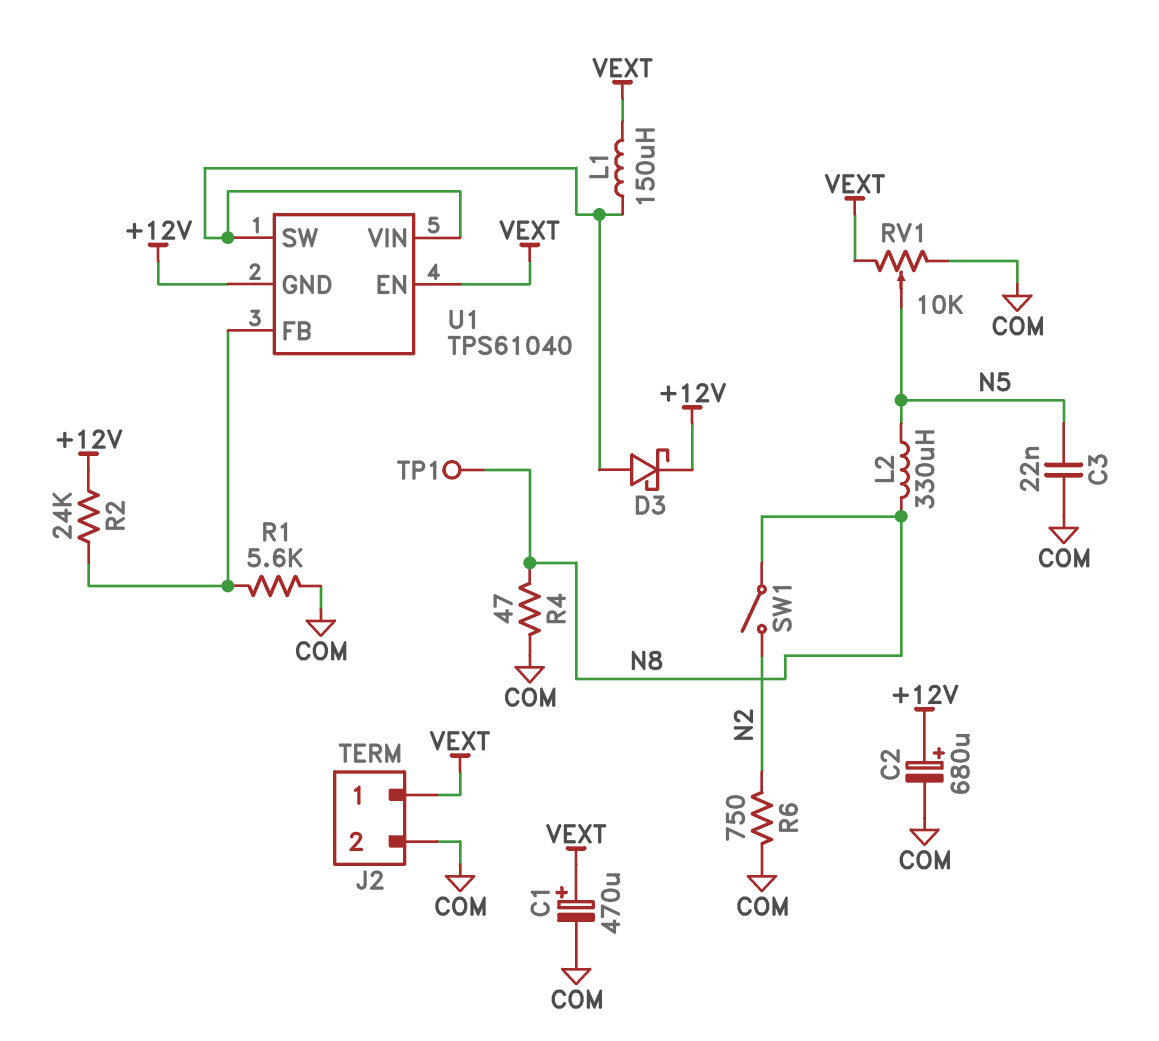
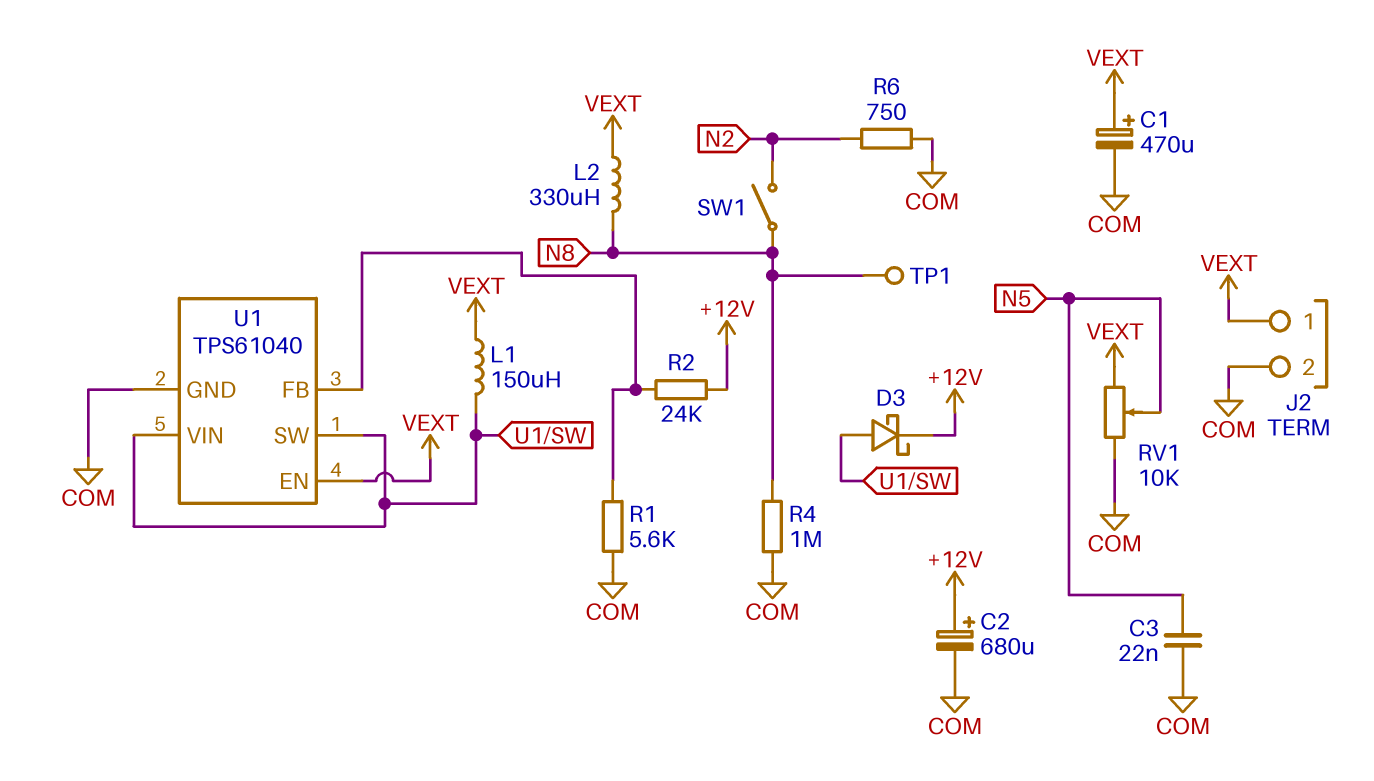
L2: 330uH (N5, N8) -> 330uH (N8, VEXT)
R4: 47 (COM, N8) -> 1M (COM, N8)
U1 pin GND: +12V -> COM

